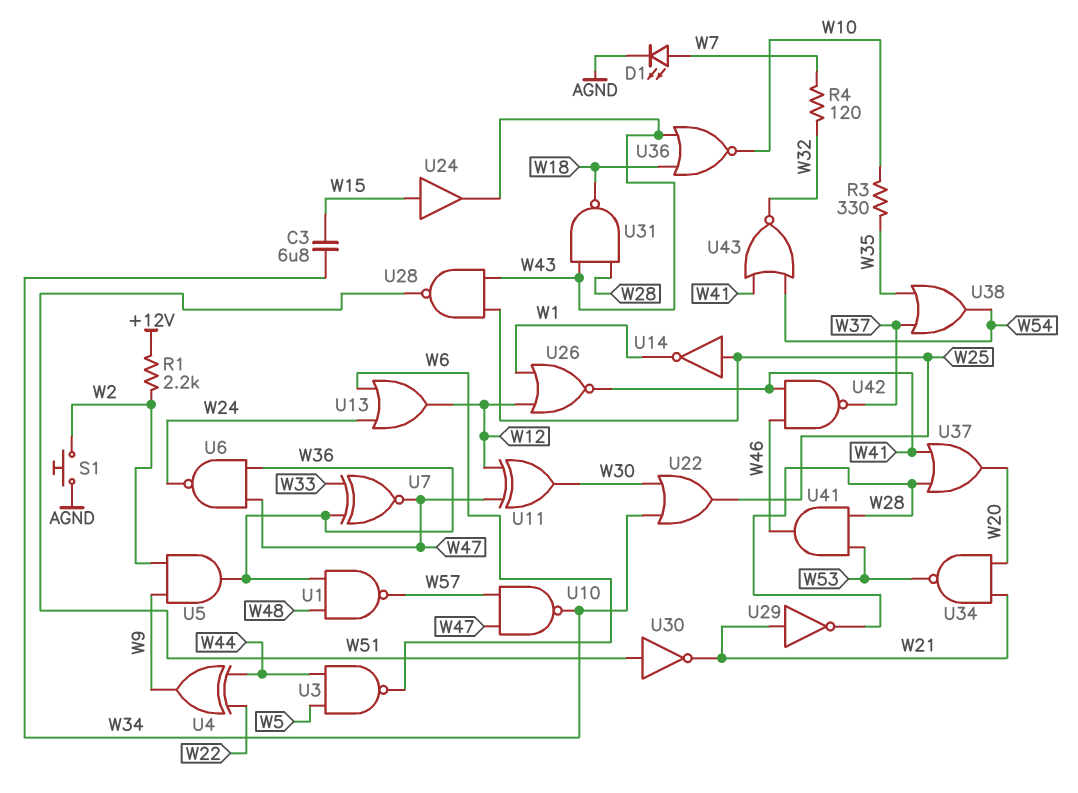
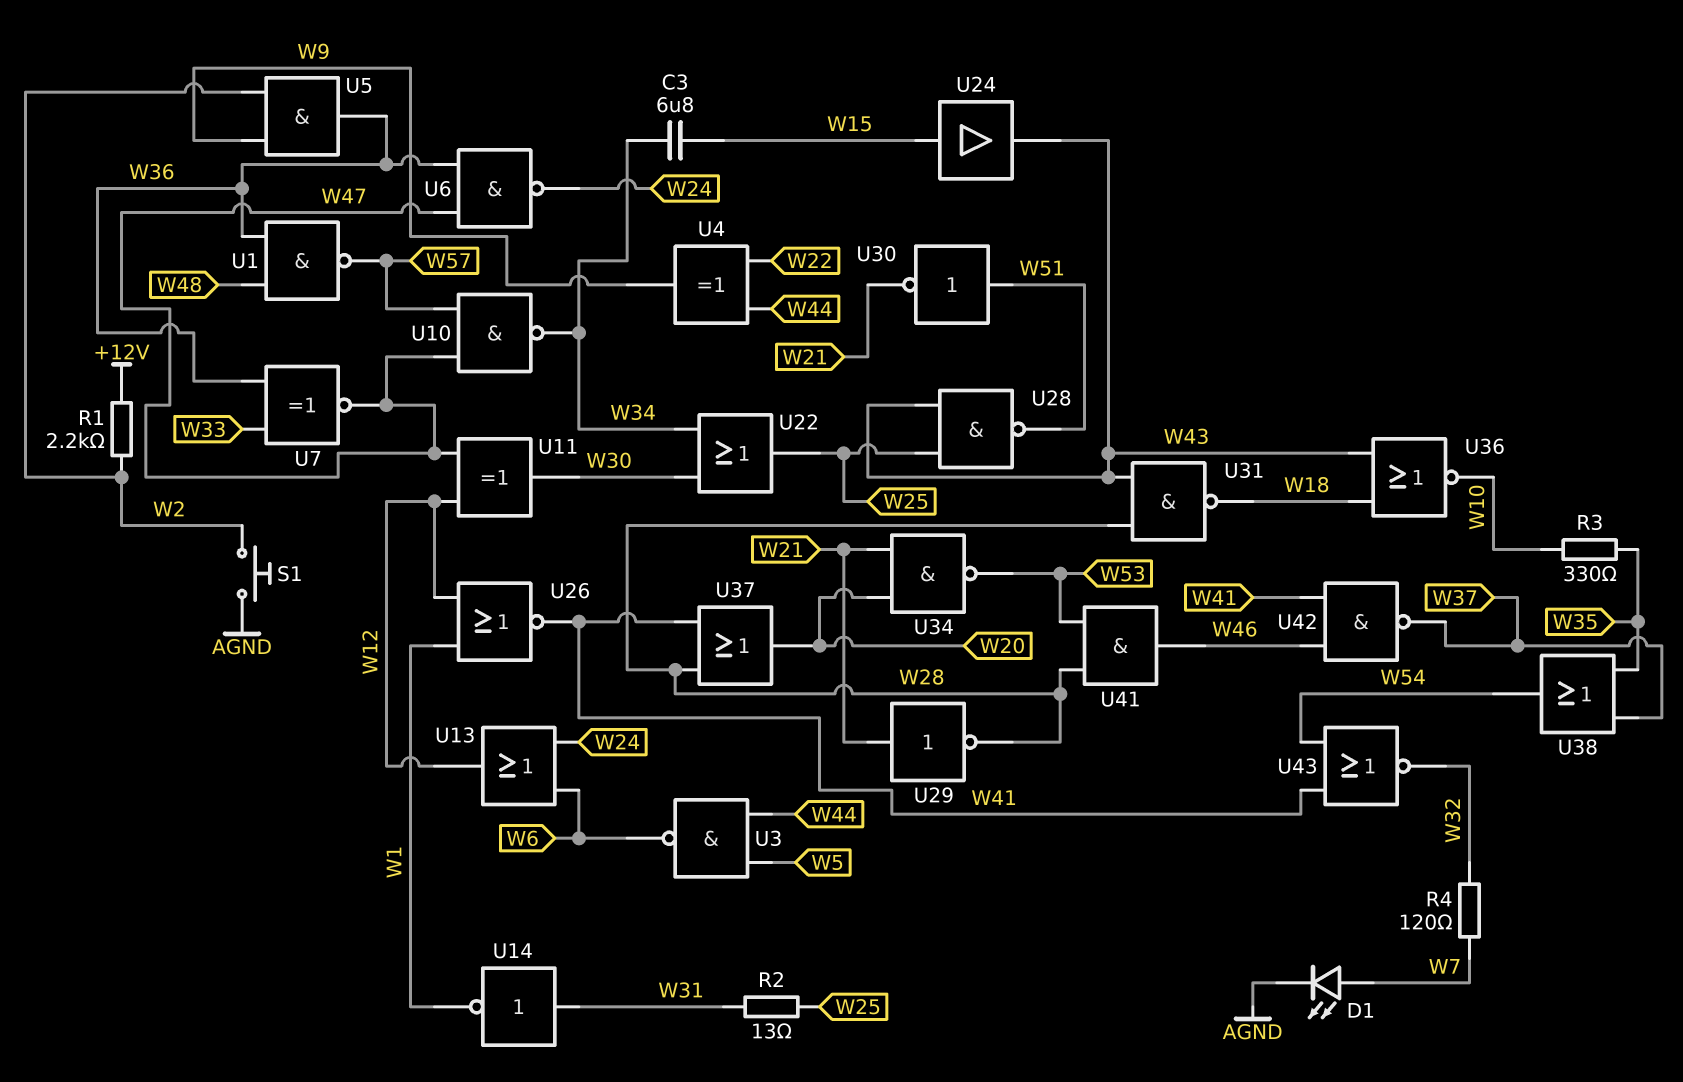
R2: none -> 13 (W25, W31)
U14: NOT (in W25, out W1) -> NOT (in W31, out W1)

